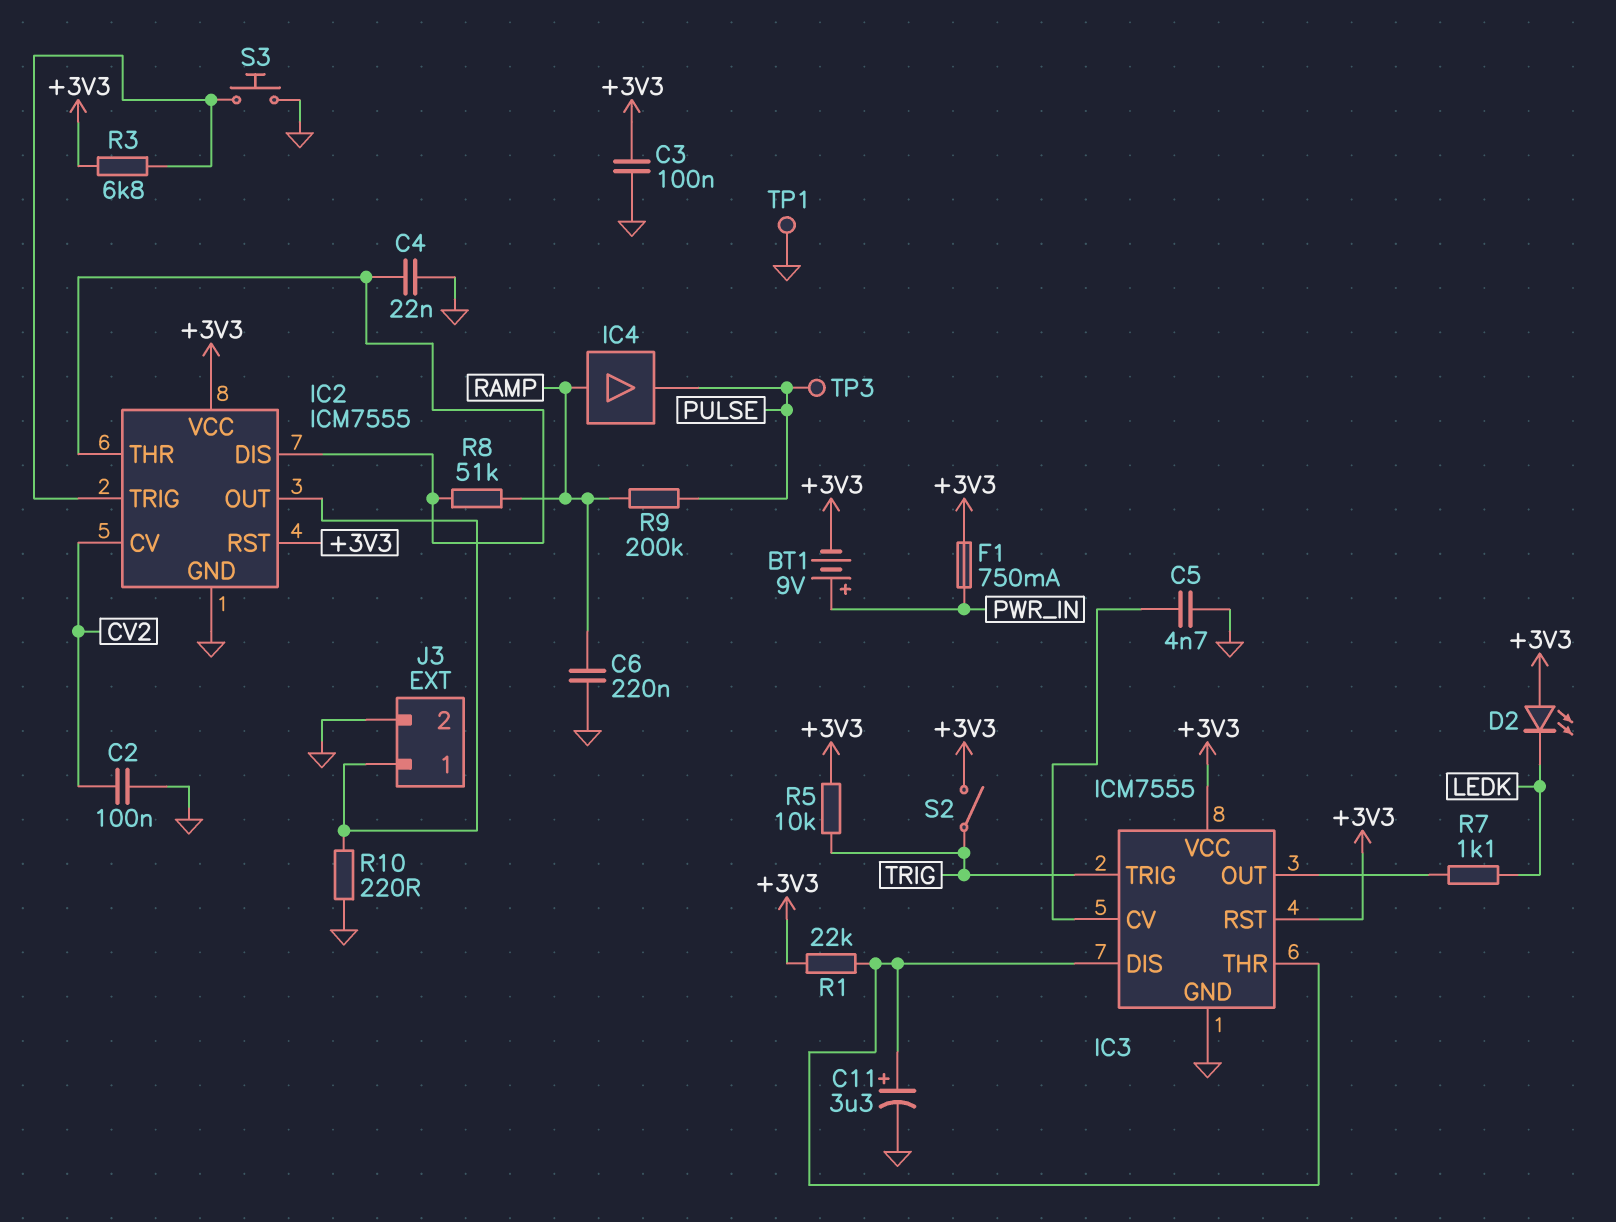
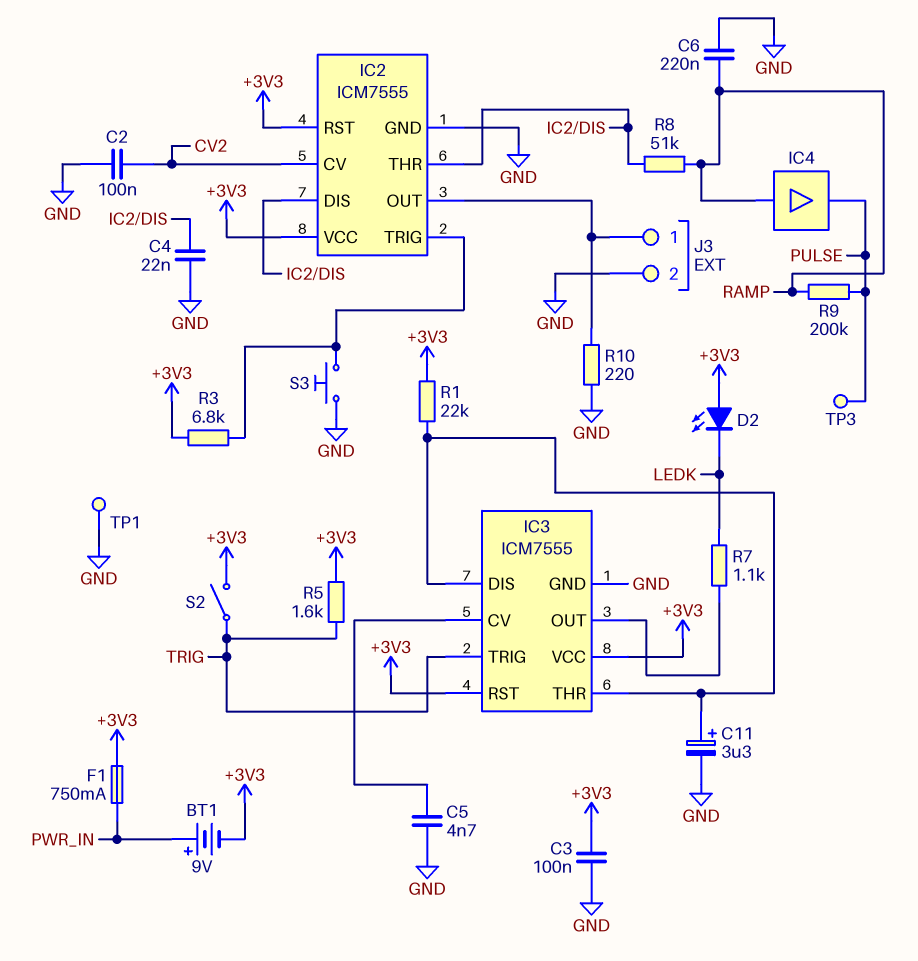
R5: 10k (+3V3, TRIG) -> 1.6k (+3V3, TRIG)

